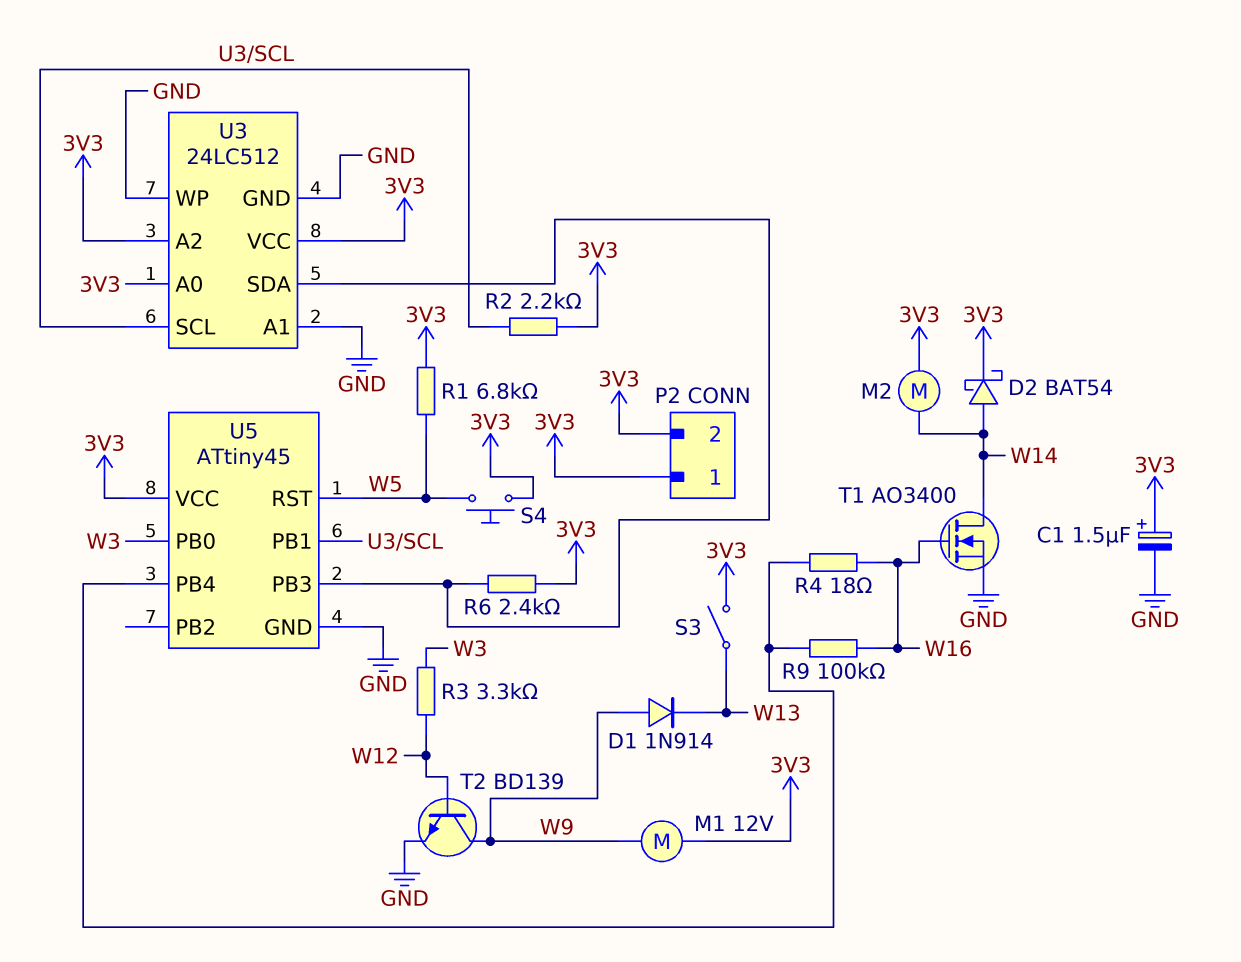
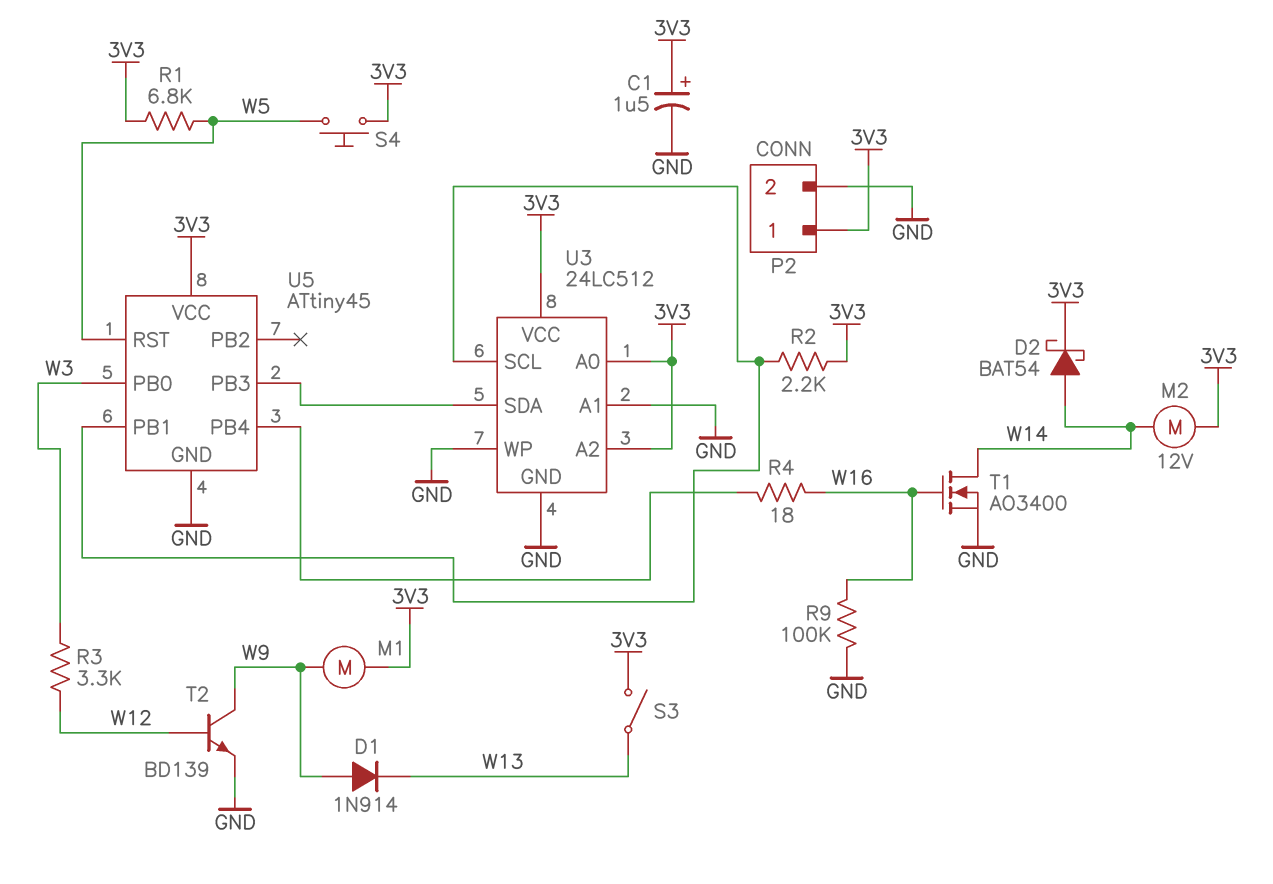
M1: motor 12V (3V3, W9) -> motor (3V3, W9)
M2: motor (3V3, W14) -> motor 12V (3V3, W14)
P2 pin 2: 3V3 -> GND
R6: 2.4k (3V3, U3/SDA) -> none
R9: 100k (U5/PB4, W16) -> 100k (GND, W16)

